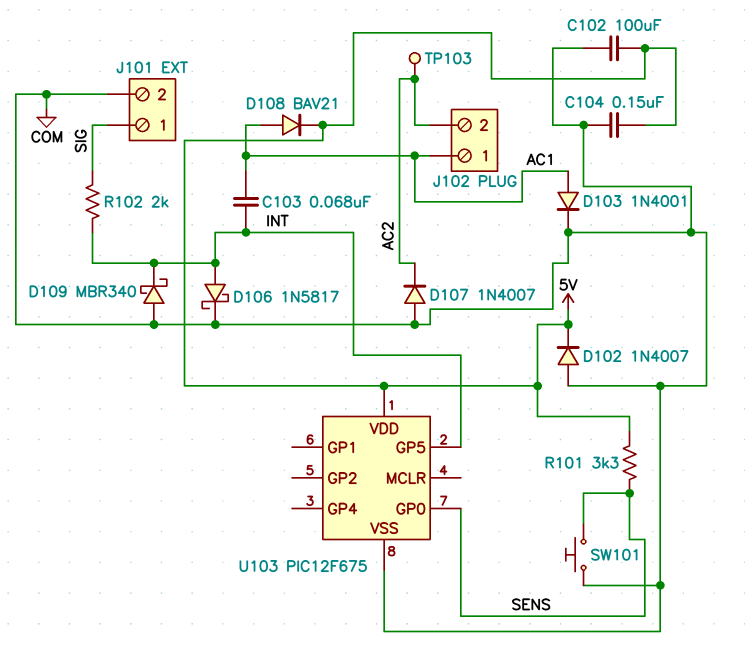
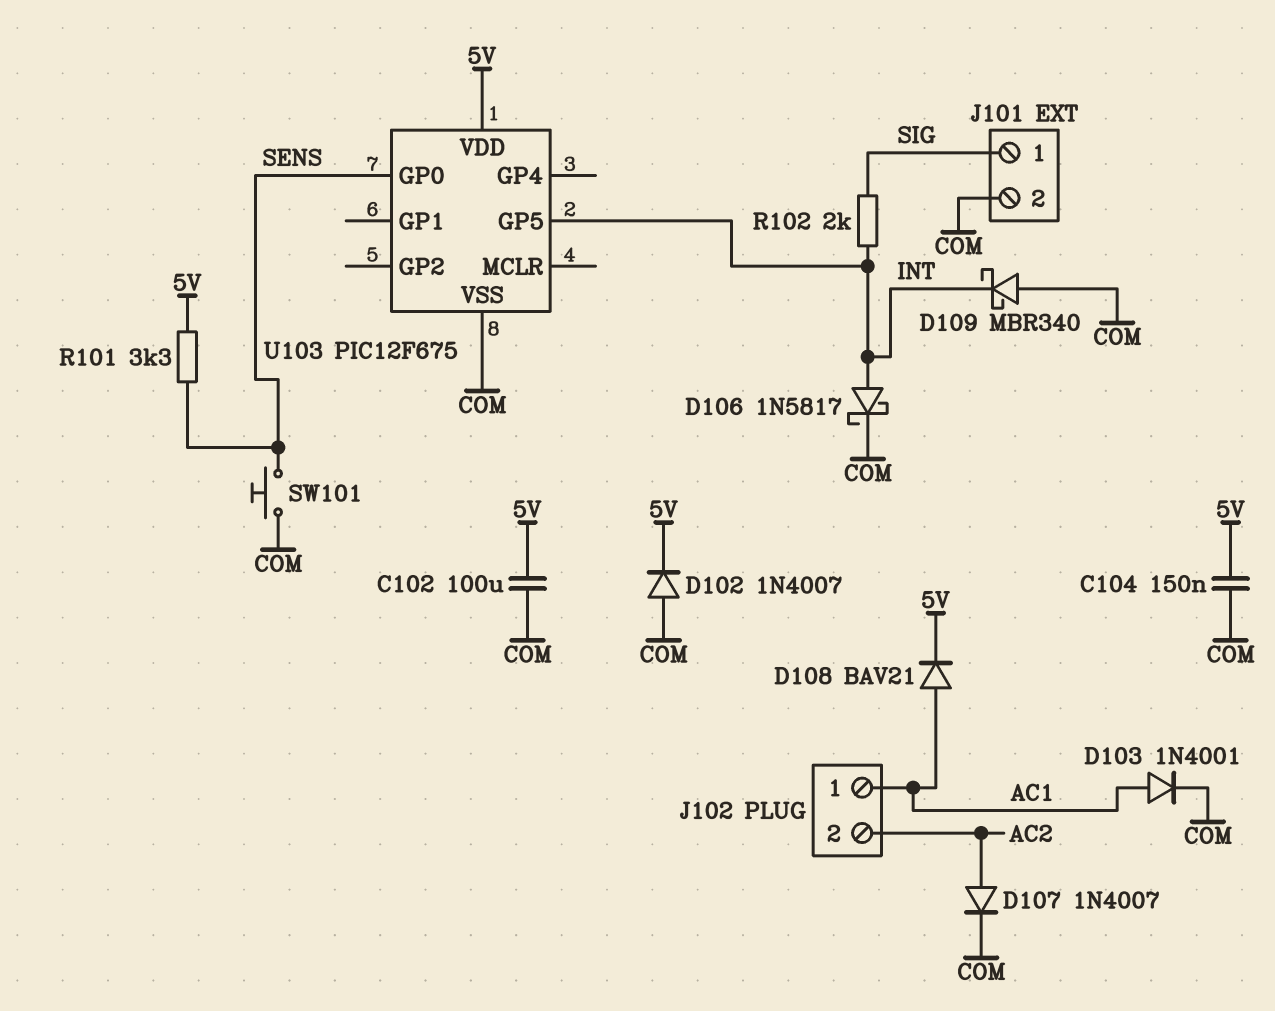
C103: 68nF (AC1, INT) -> none
D107: diode 1N4007 (A COM, K AC2) -> diode 1N4007 (A AC2, K COM)
TP103: test point (AC2) -> none

